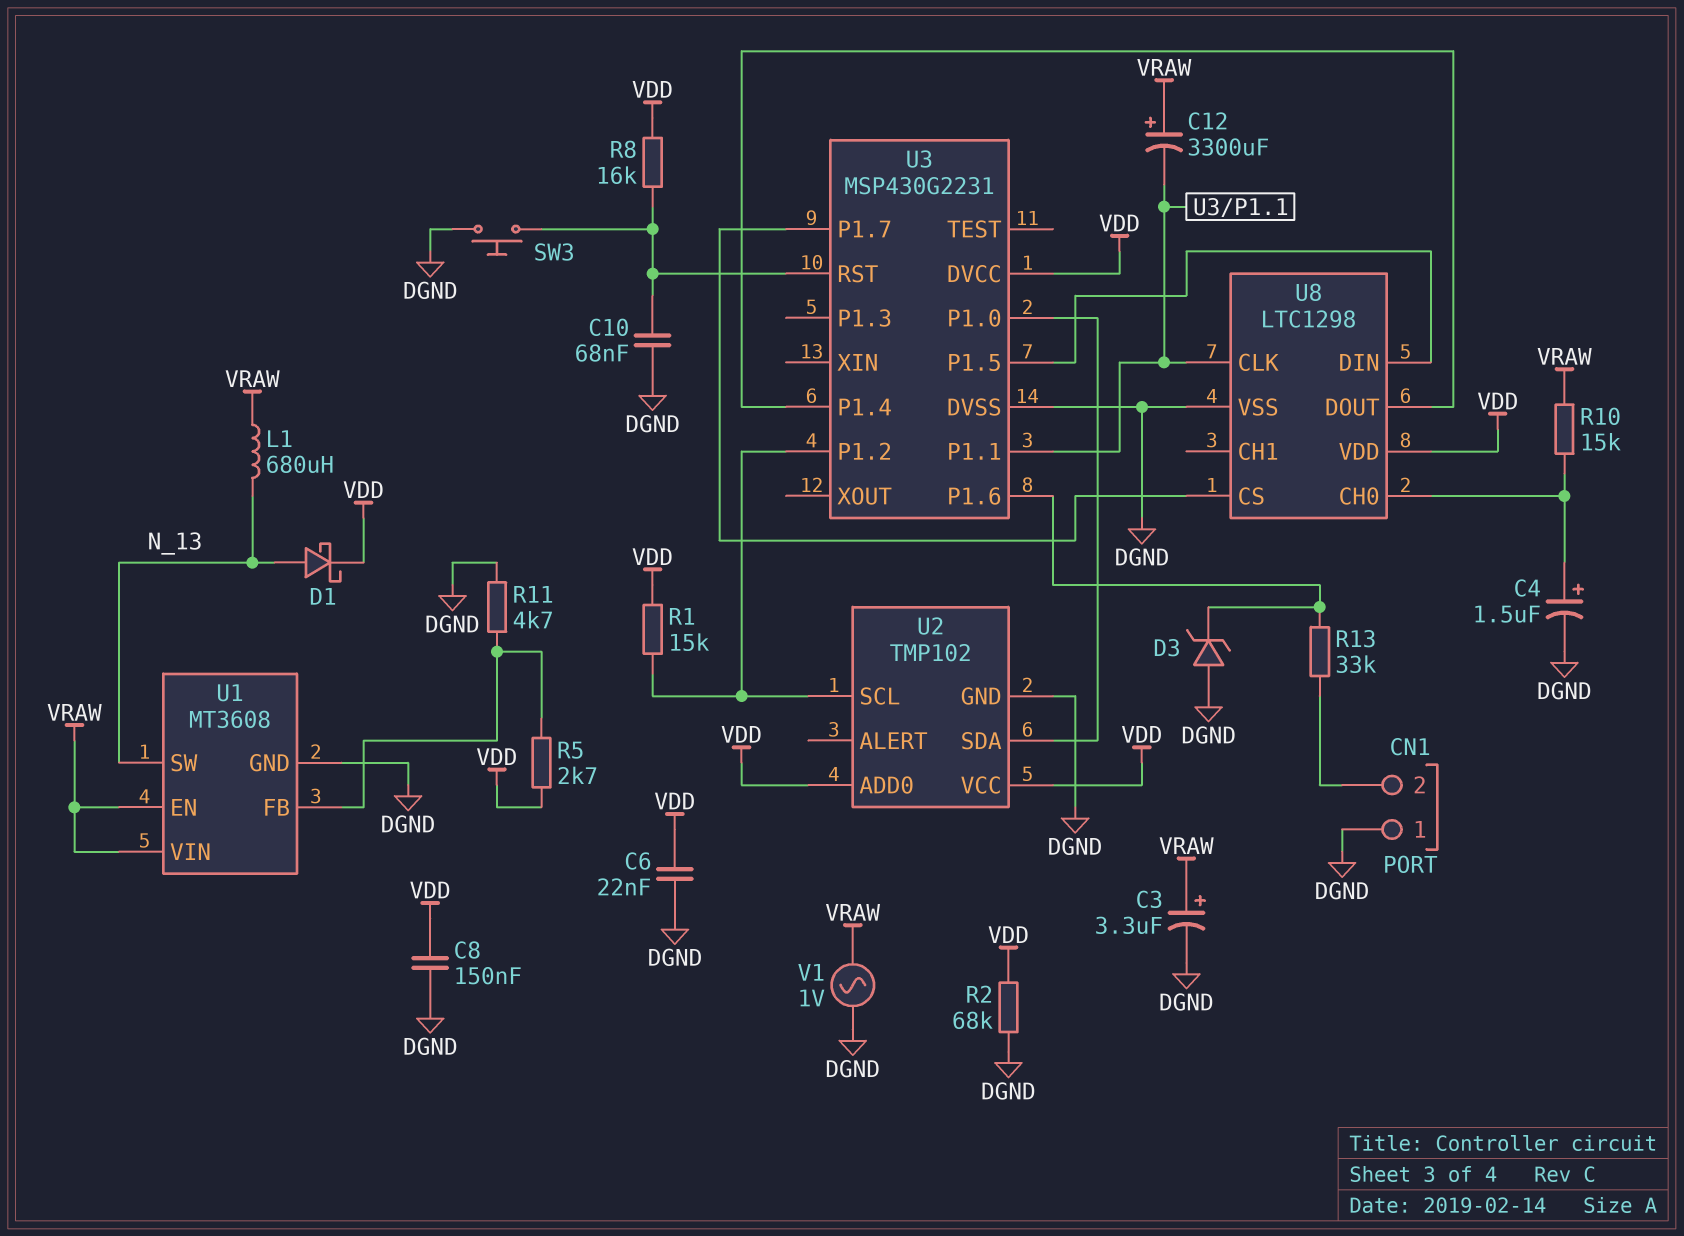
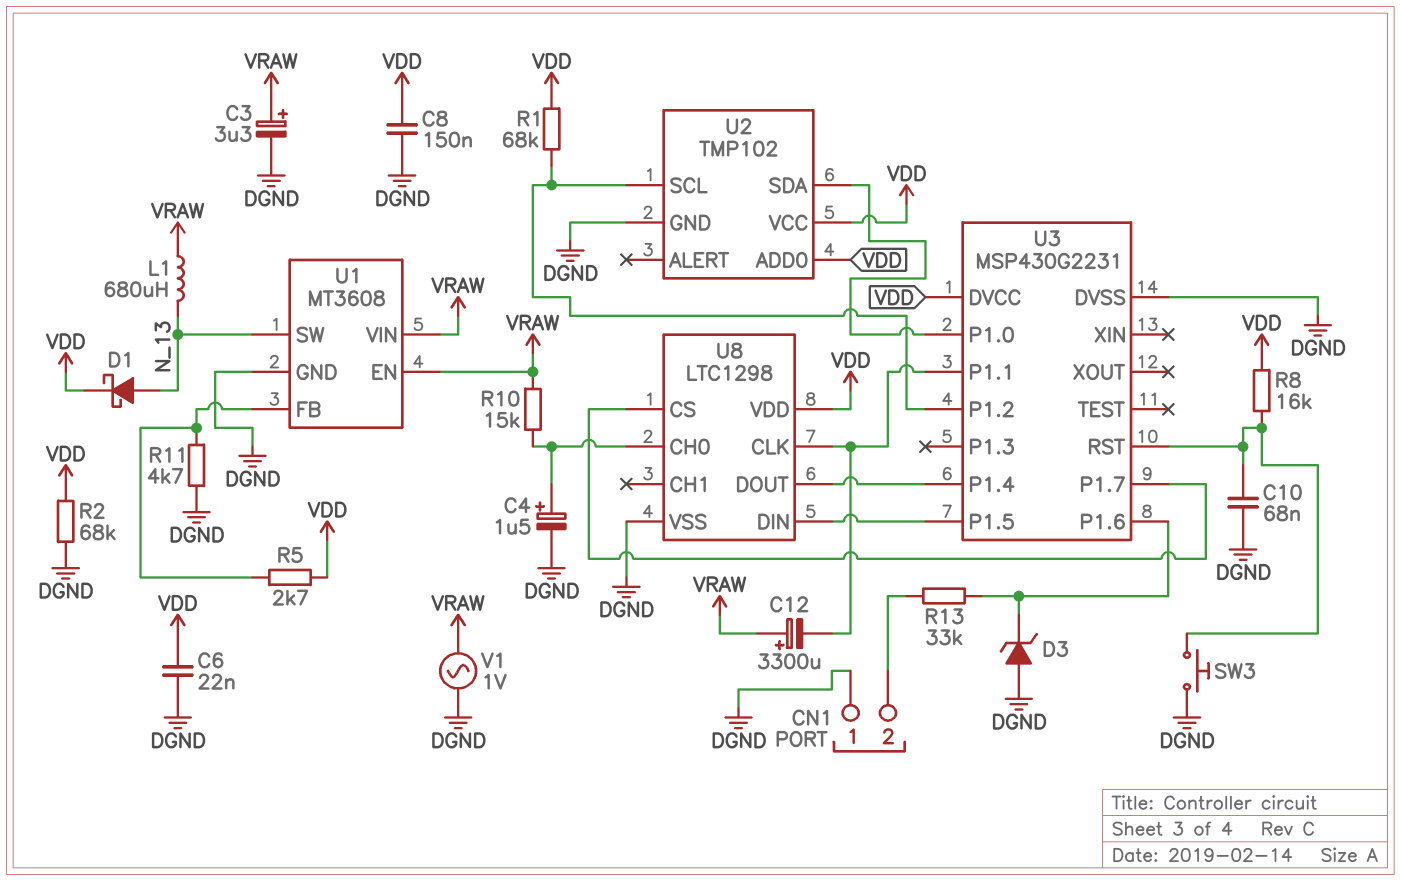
R1: 15k (U2/SCL, VDD) -> 68k (U2/SCL, VDD)

